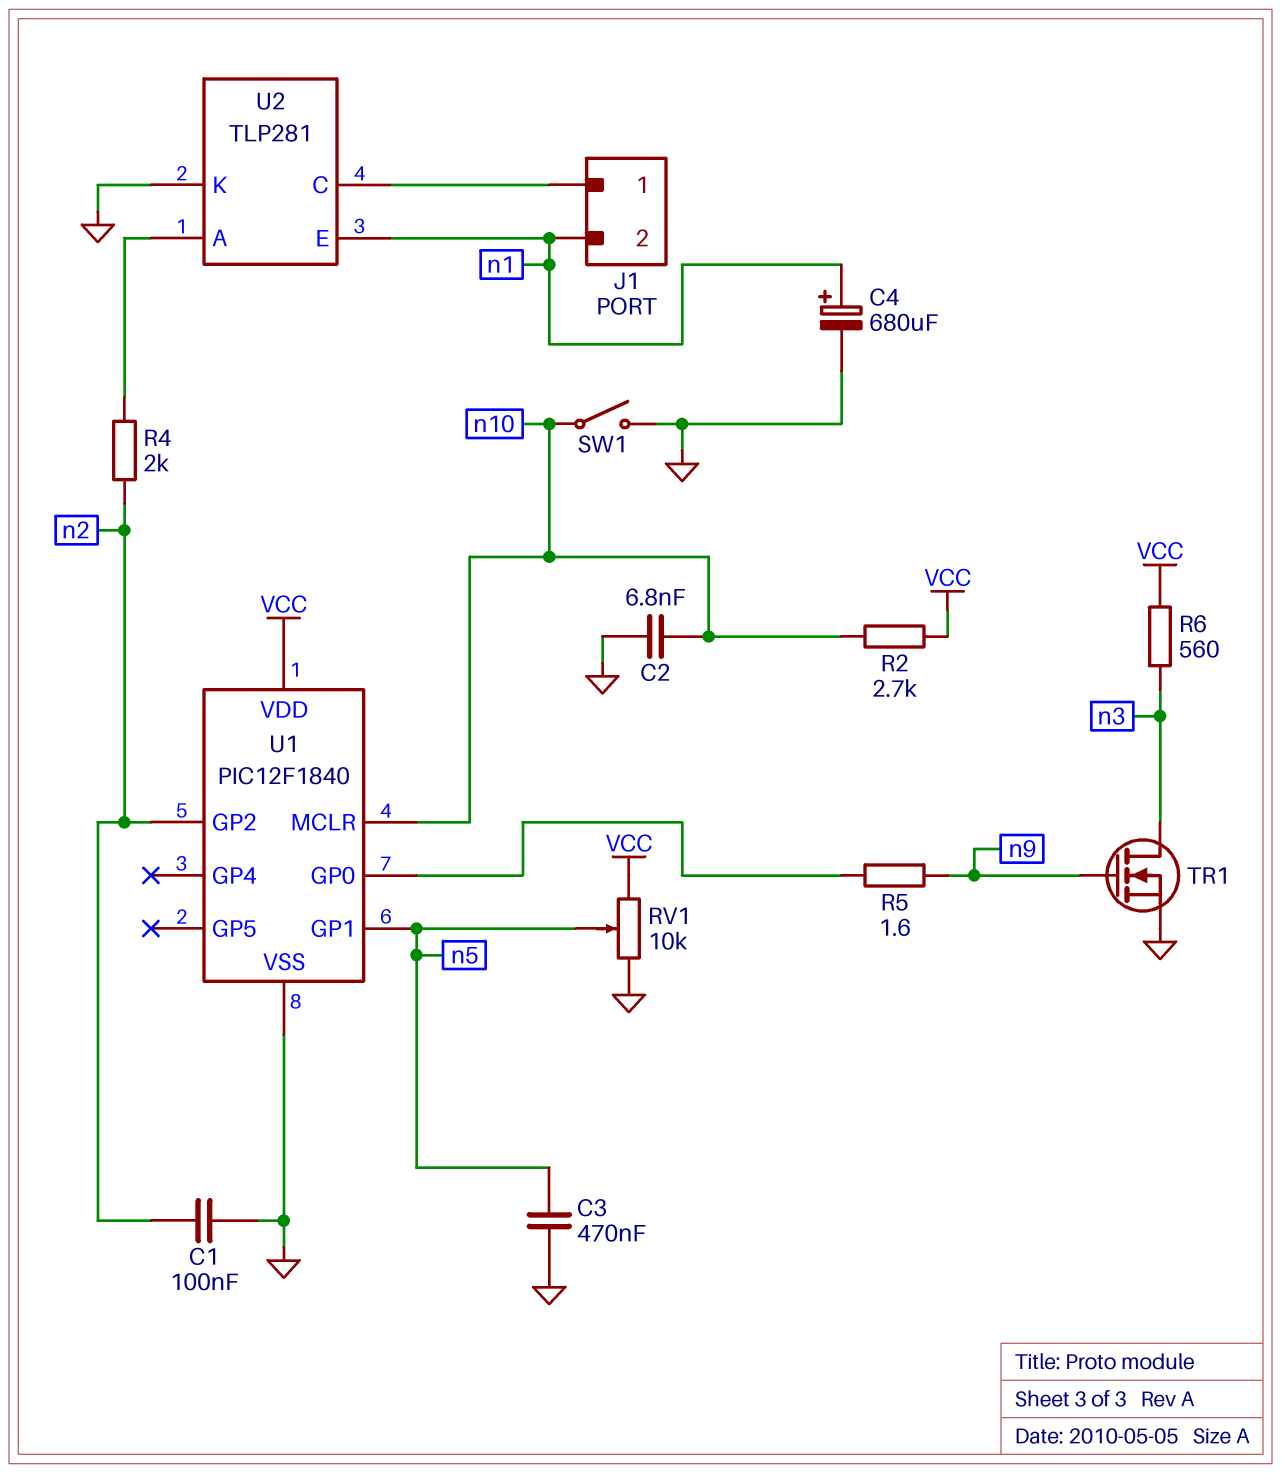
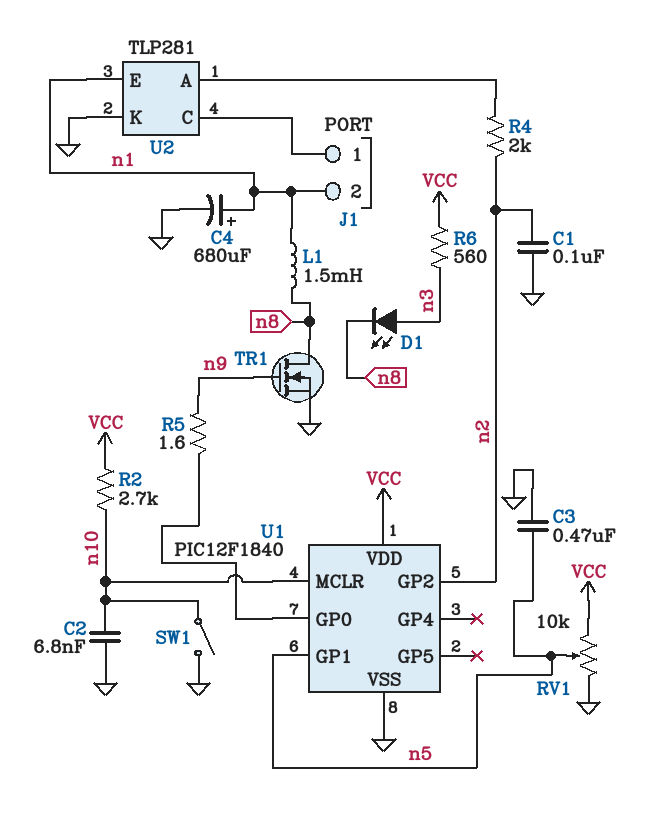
D1: none -> LED (A n3, K n8)
L1: none -> 1.5mH (n1, n8)
TR1: NMOS (G n9, D n3, S GND) -> NMOS (G n9, D n8, S GND)

